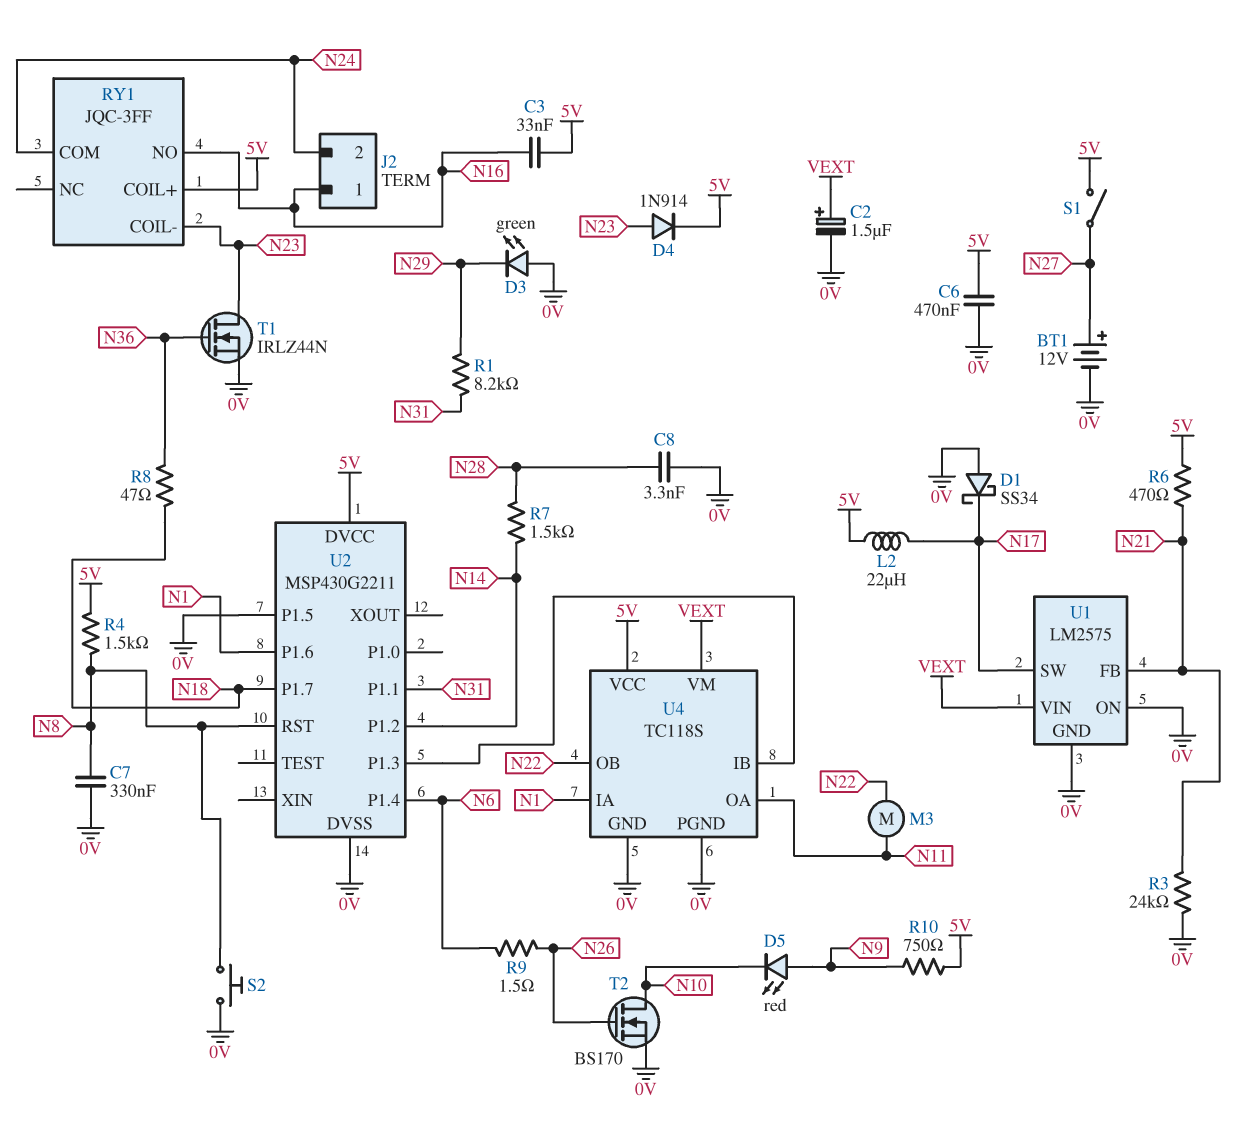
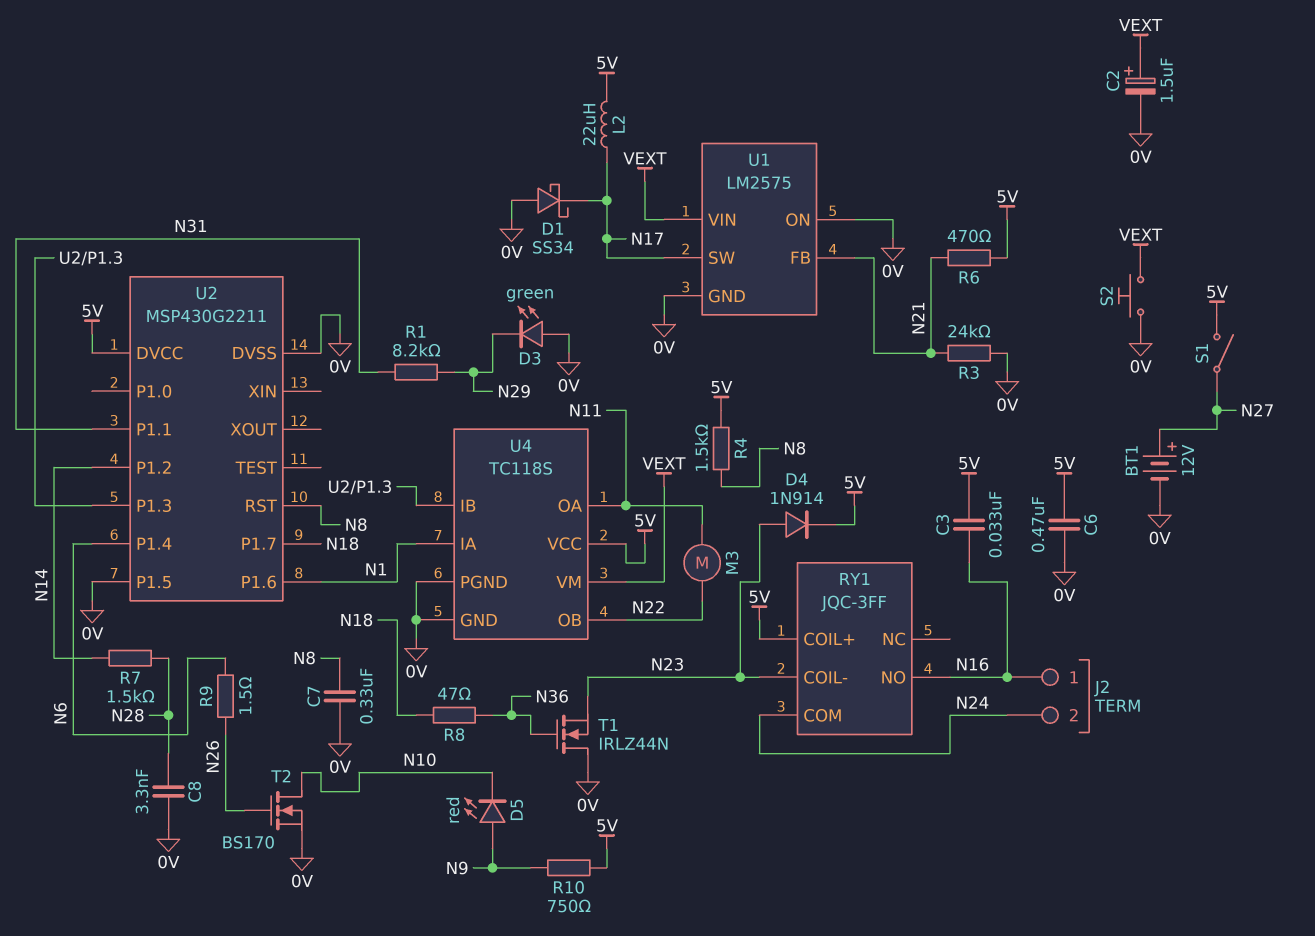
S2: button (0V, N8) -> button (0V, VEXT)
T1: NMOS IRLZ44N (G N36, D N23, S 0V) -> NMOS IRLZ44N (G N36, D 0V, S N23)

